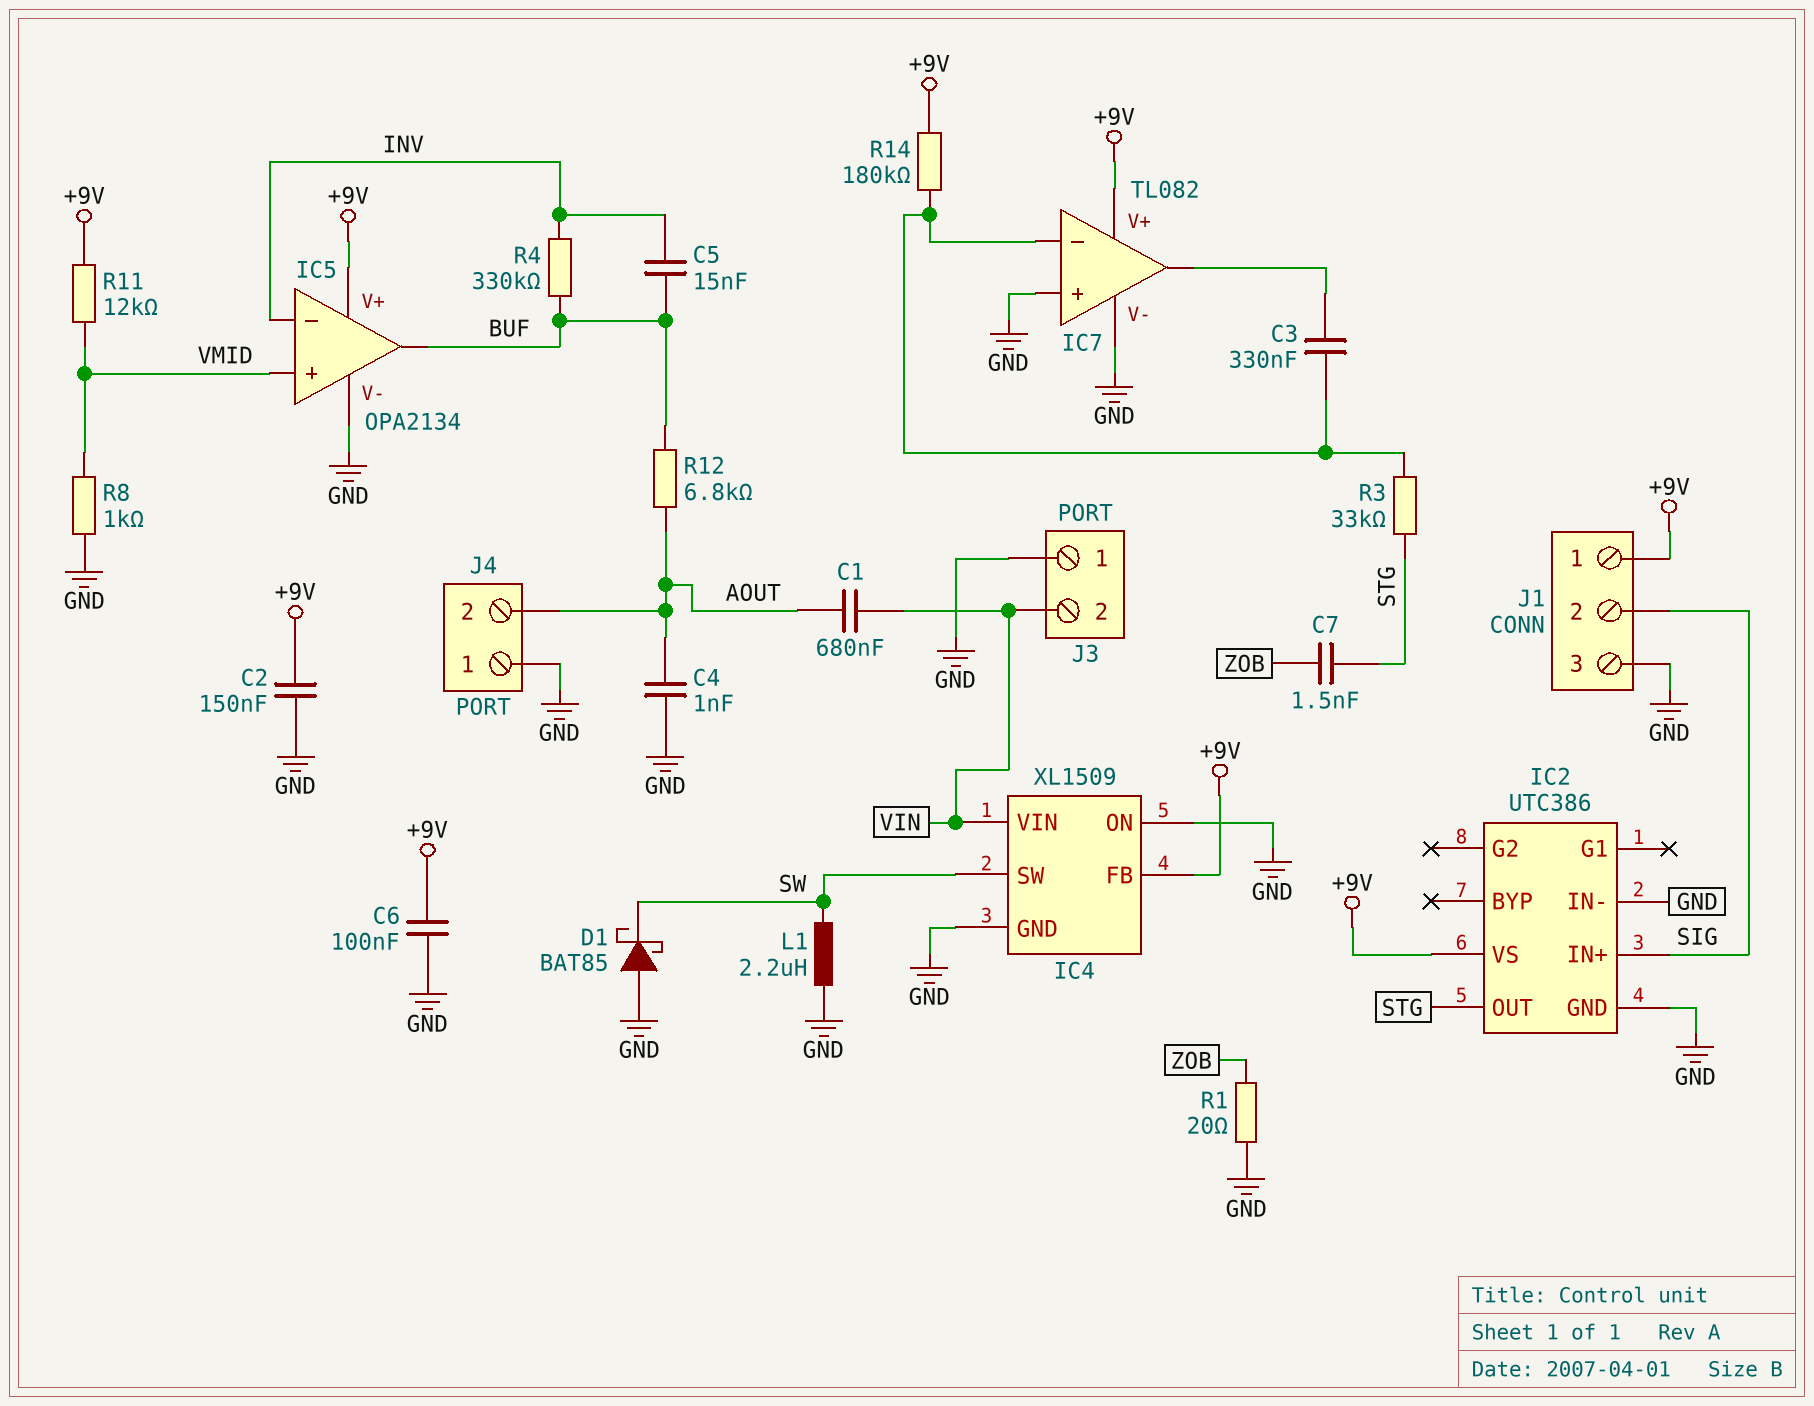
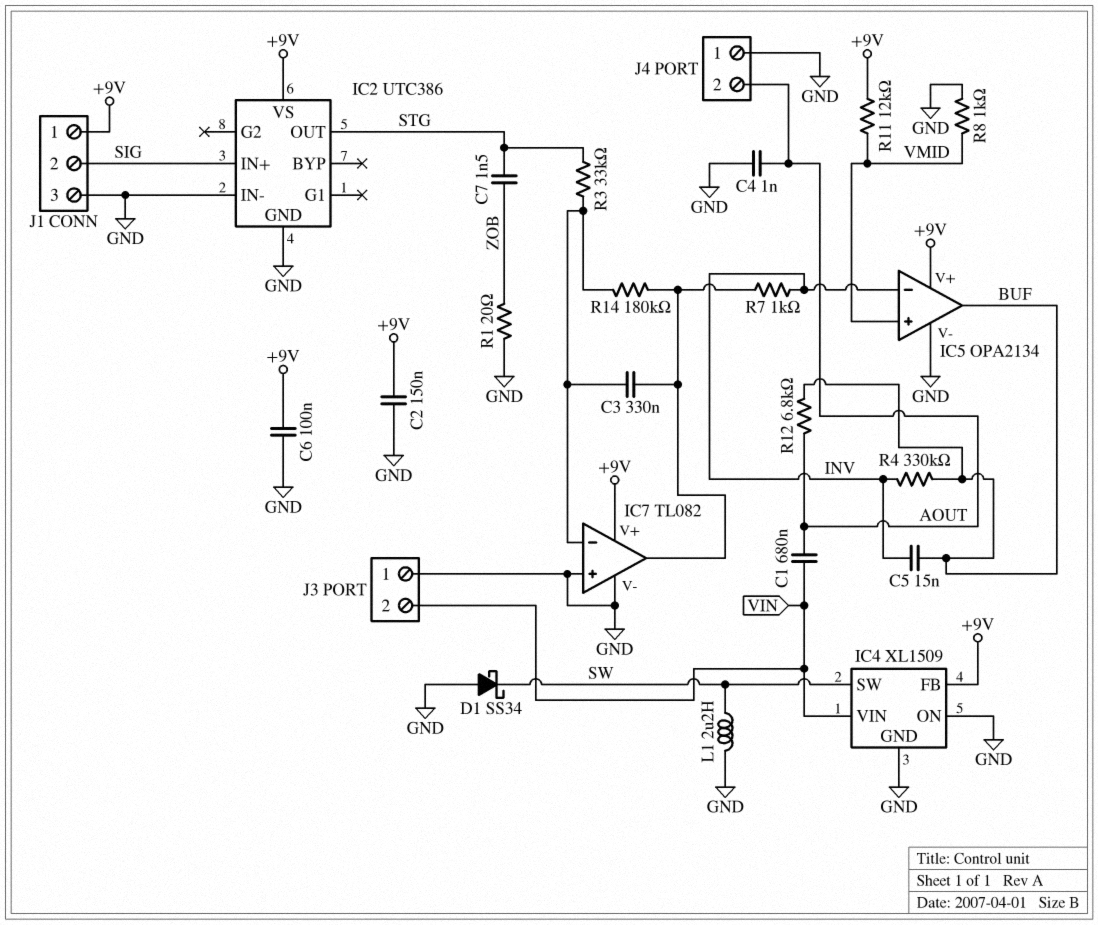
D1: schottky BAT85 (A GND, K SW) -> schottky SS34 (A GND, K SW)
R7: none -> 1k (IC7/out, INV)
R14: 180k (+9V, IC7/in-) -> 180k (IC7/in-, IC7/out)

